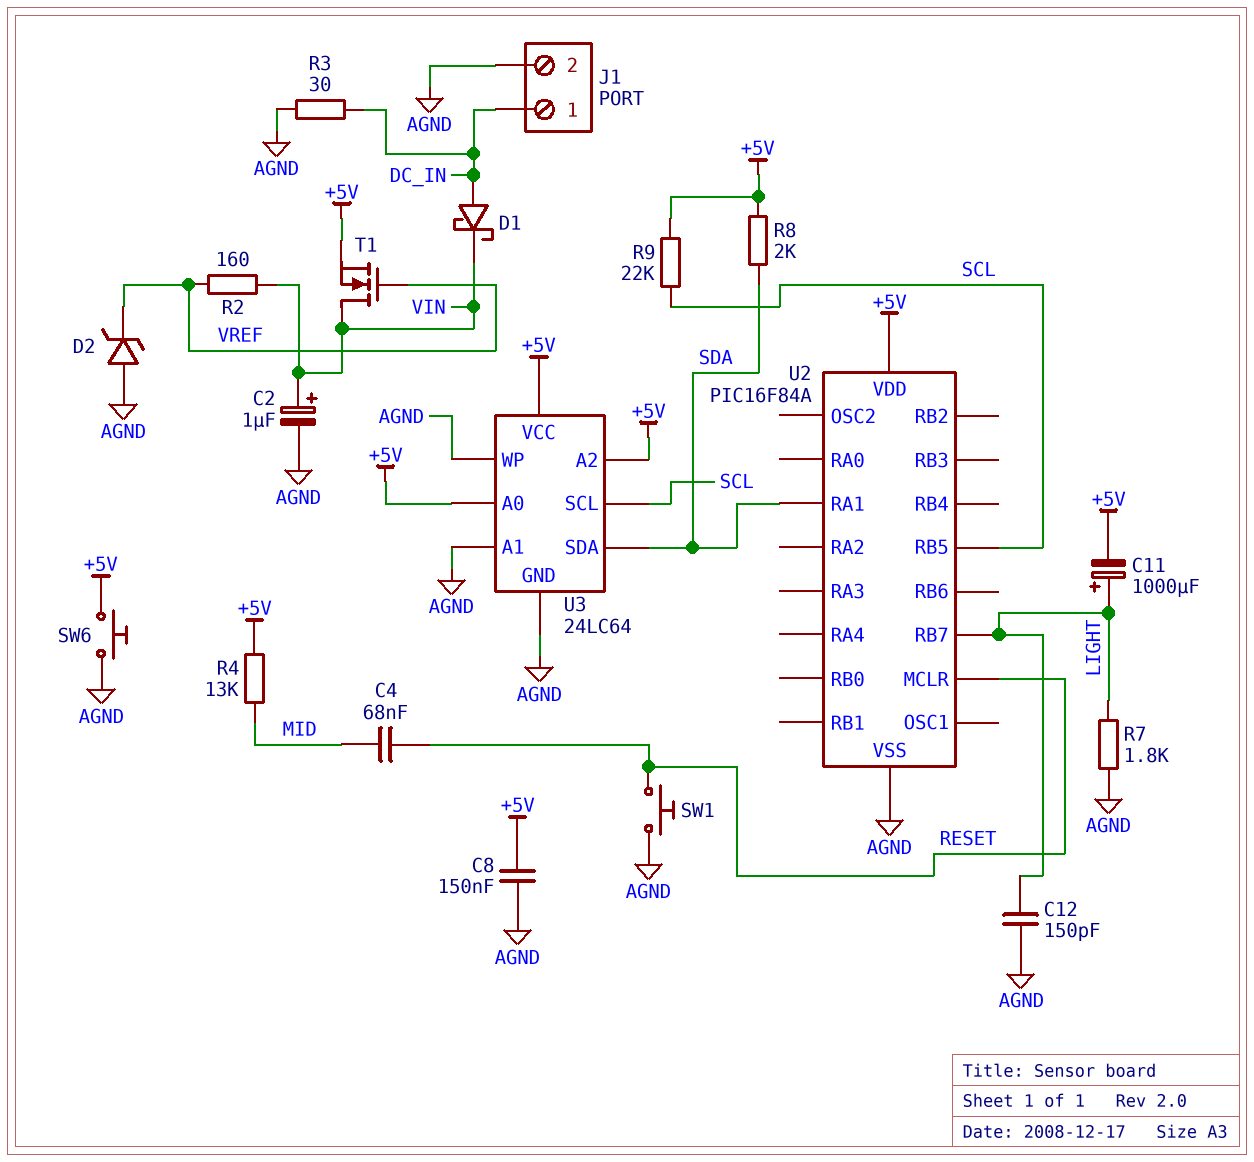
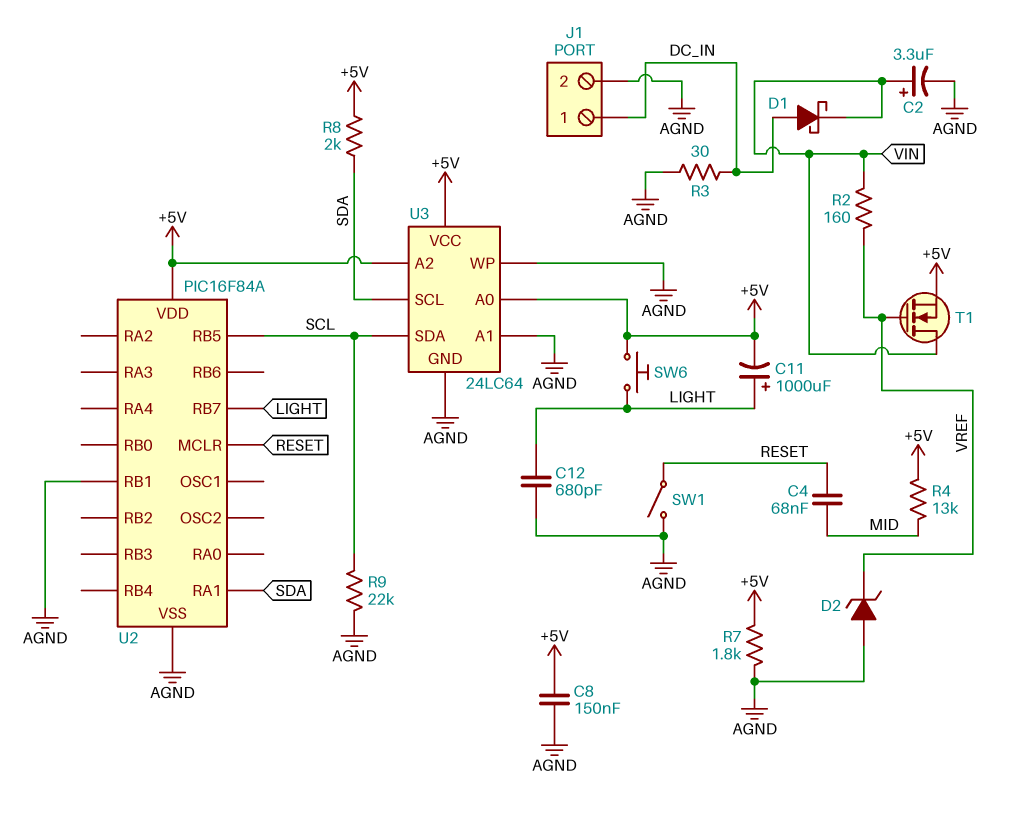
C2: 1uF (plus VIN, minus AGND) -> 3.3uF (plus VIN, minus AGND)
C12: 150pF (AGND, LIGHT) -> 680pF (AGND, LIGHT)
R7: 1.8k (AGND, LIGHT) -> 1.8k (+5V, AGND)
R9: 22k (+5V, SCL) -> 22k (AGND, SCL)
SW1: button (AGND, RESET) -> switch (AGND, RESET)
SW6: button (+5V, AGND) -> button (+5V, LIGHT)
U2 pin RB1: none -> AGND
U3 pin SCL: SCL -> SDA
U3 pin SDA: SDA -> SCL

